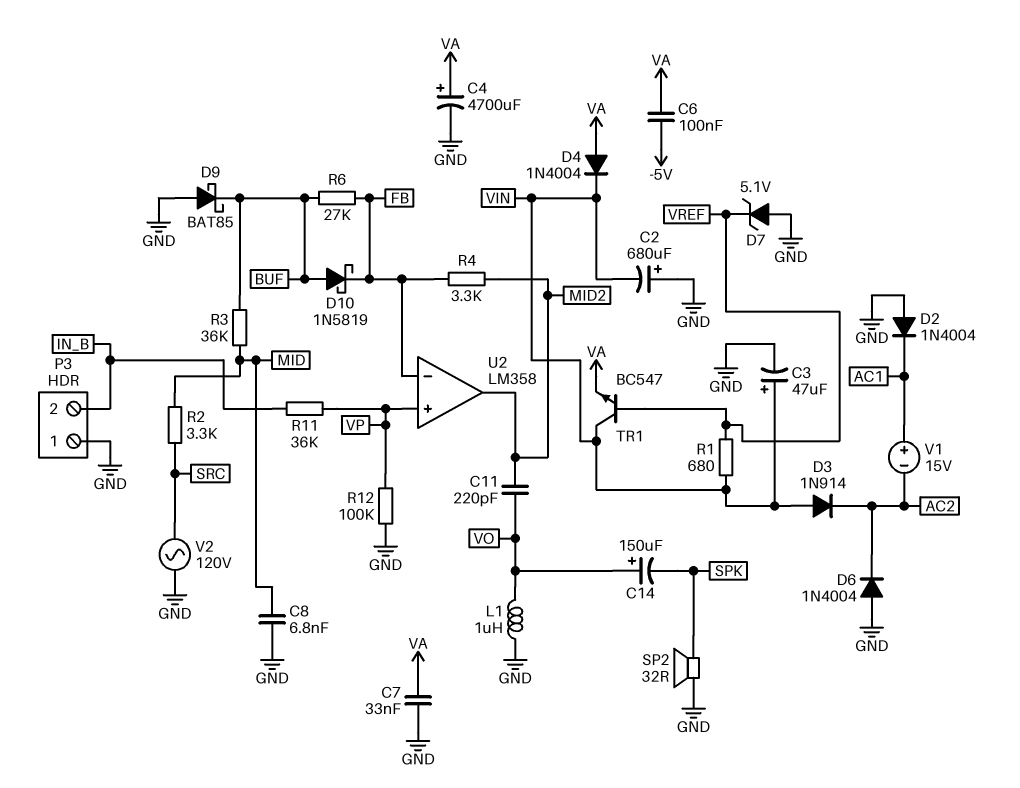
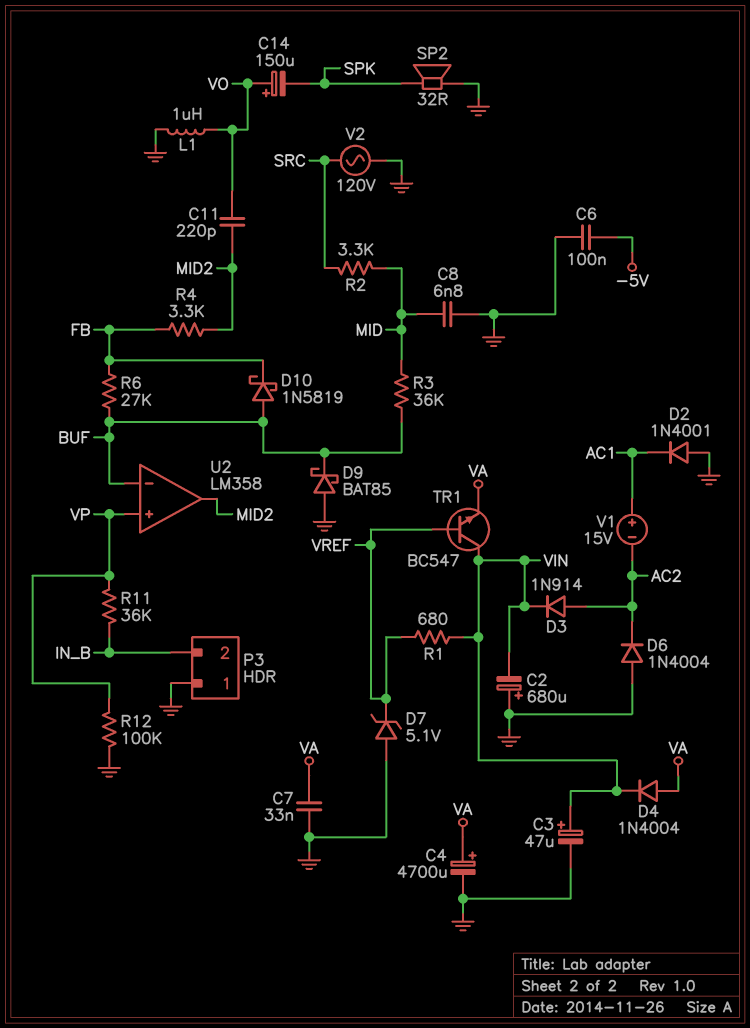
C6: 100nF (-5V, VA) -> 100nF (-5V, GND)
D2: diode 1N4004 (A GND, K AC1) -> diode 1N4001 (A GND, K AC1)
D3: diode 1N914 (A VIN, K AC2) -> diode 1N914 (A AC2, K VIN)
U2 pin in-: FB -> BUF

